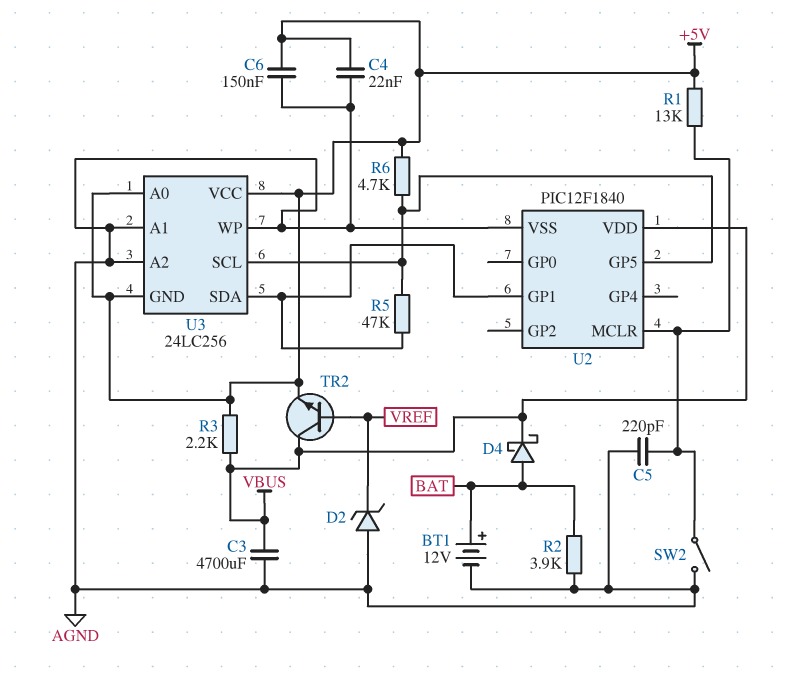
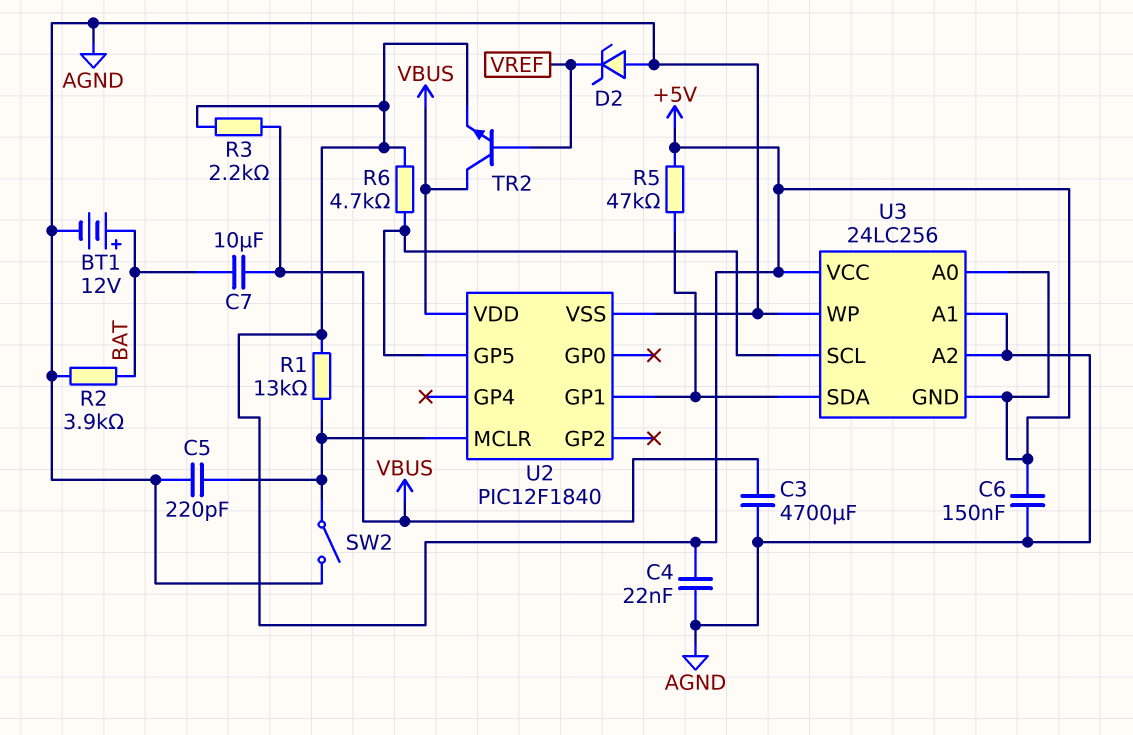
C7: none -> 10uF (BAT, VBUS)
D4: schottky (A BAT, K VBUS) -> none
R5: 47k (U2/GP1, U2/GP5) -> 47k (+5V, U2/GP1)

